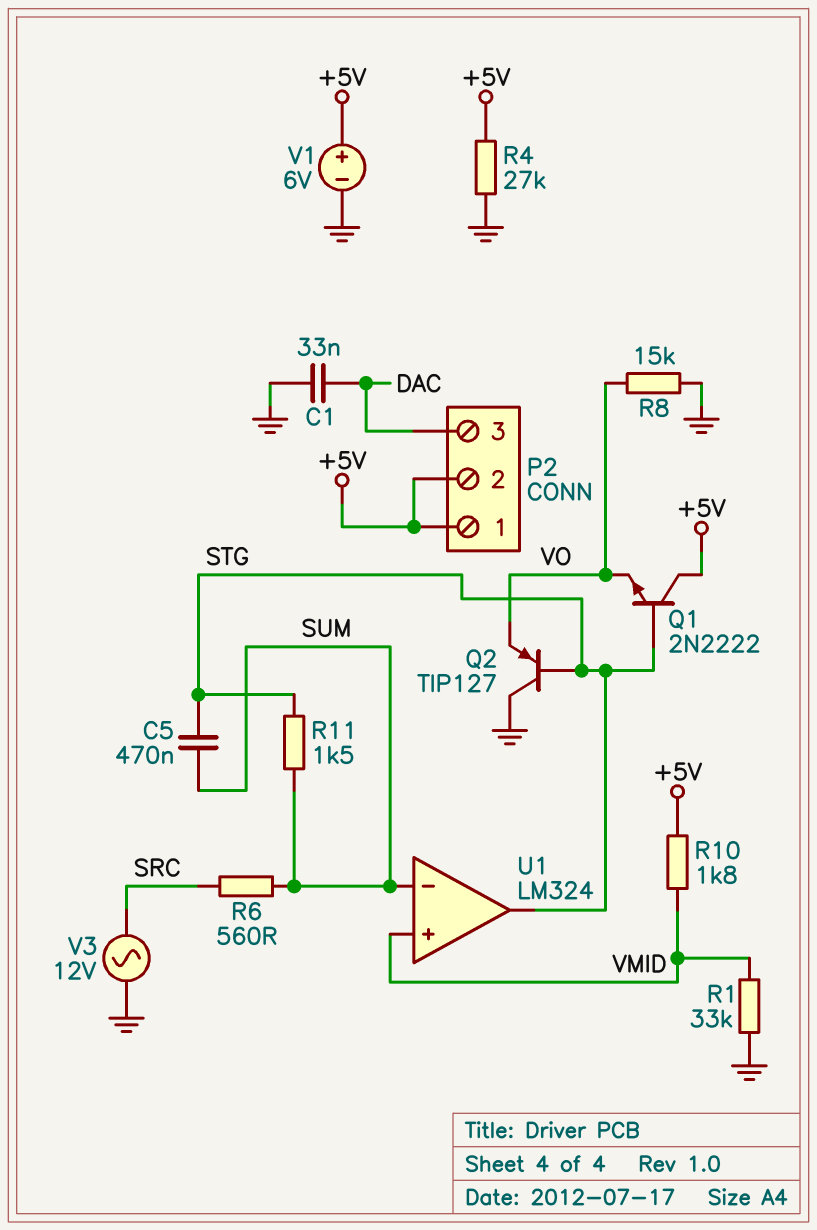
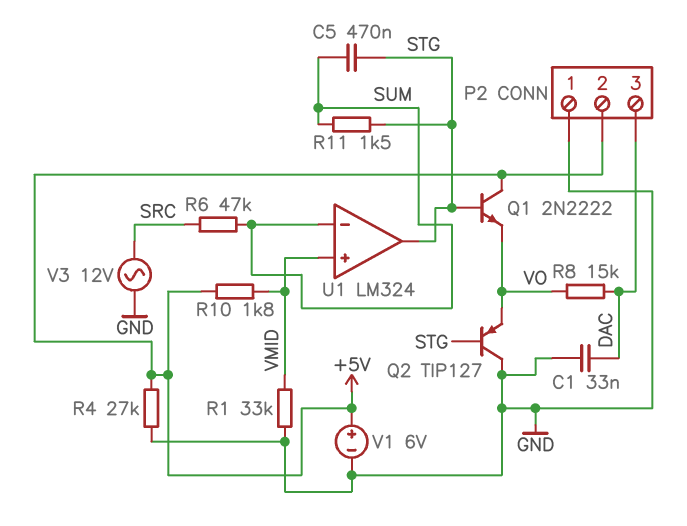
P2 pin 1: +5V -> GND
R6: 560 (SRC, SUM) -> 47k (SRC, SUM)
R8: 15k (GND, VO) -> 15k (DAC, VO)

